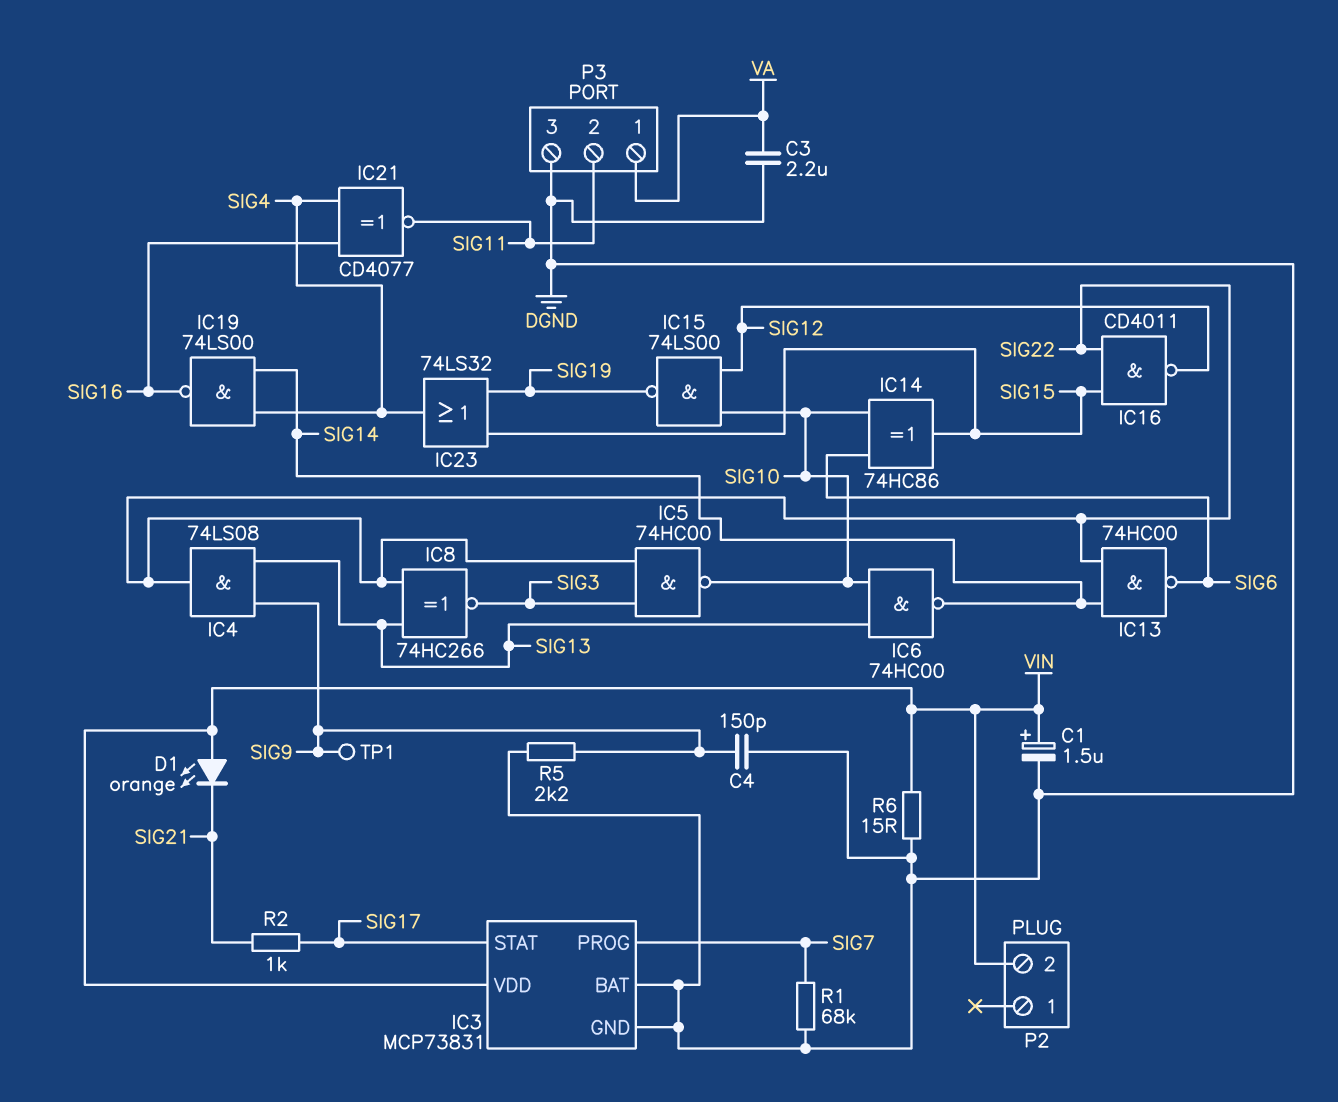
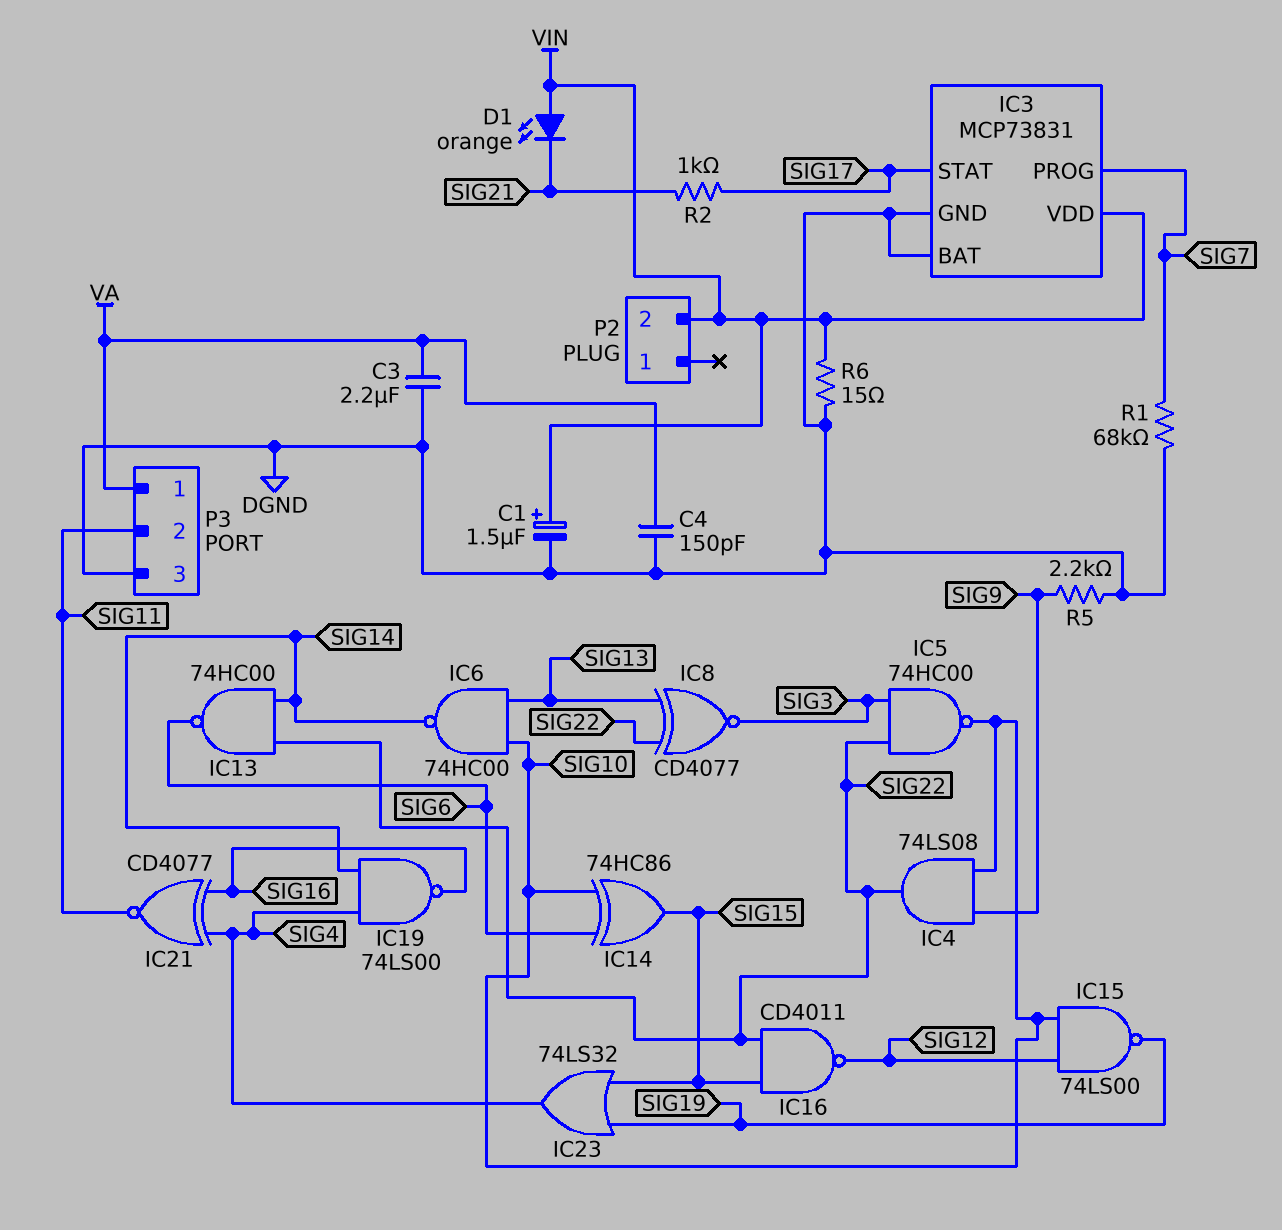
C4: 150pF (DGND, SIG9) -> 150pF (DGND, VA)
IC4: AND 74LS08 (in SIG9, in SIG13, out SIG22) -> AND 74LS08 (in SIG9, in SIG10, out SIG22)
IC8: XNOR 74HC266 (in SIG13, in SIG22, out SIG3) -> XNOR CD4077 (in SIG13, in SIG22, out SIG3)
TP1: test point (SIG9) -> none

